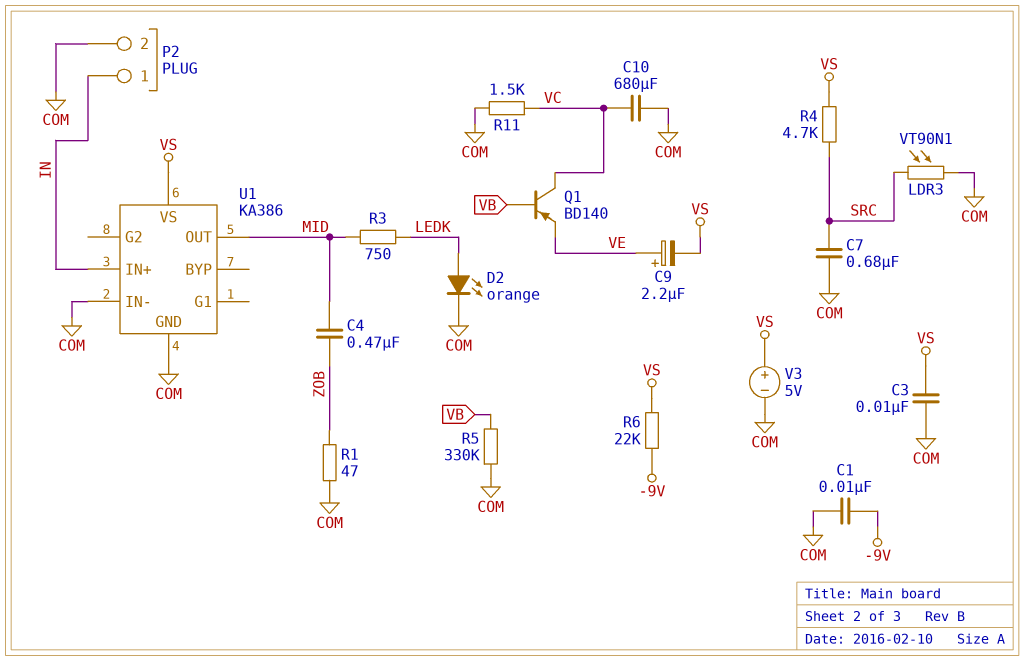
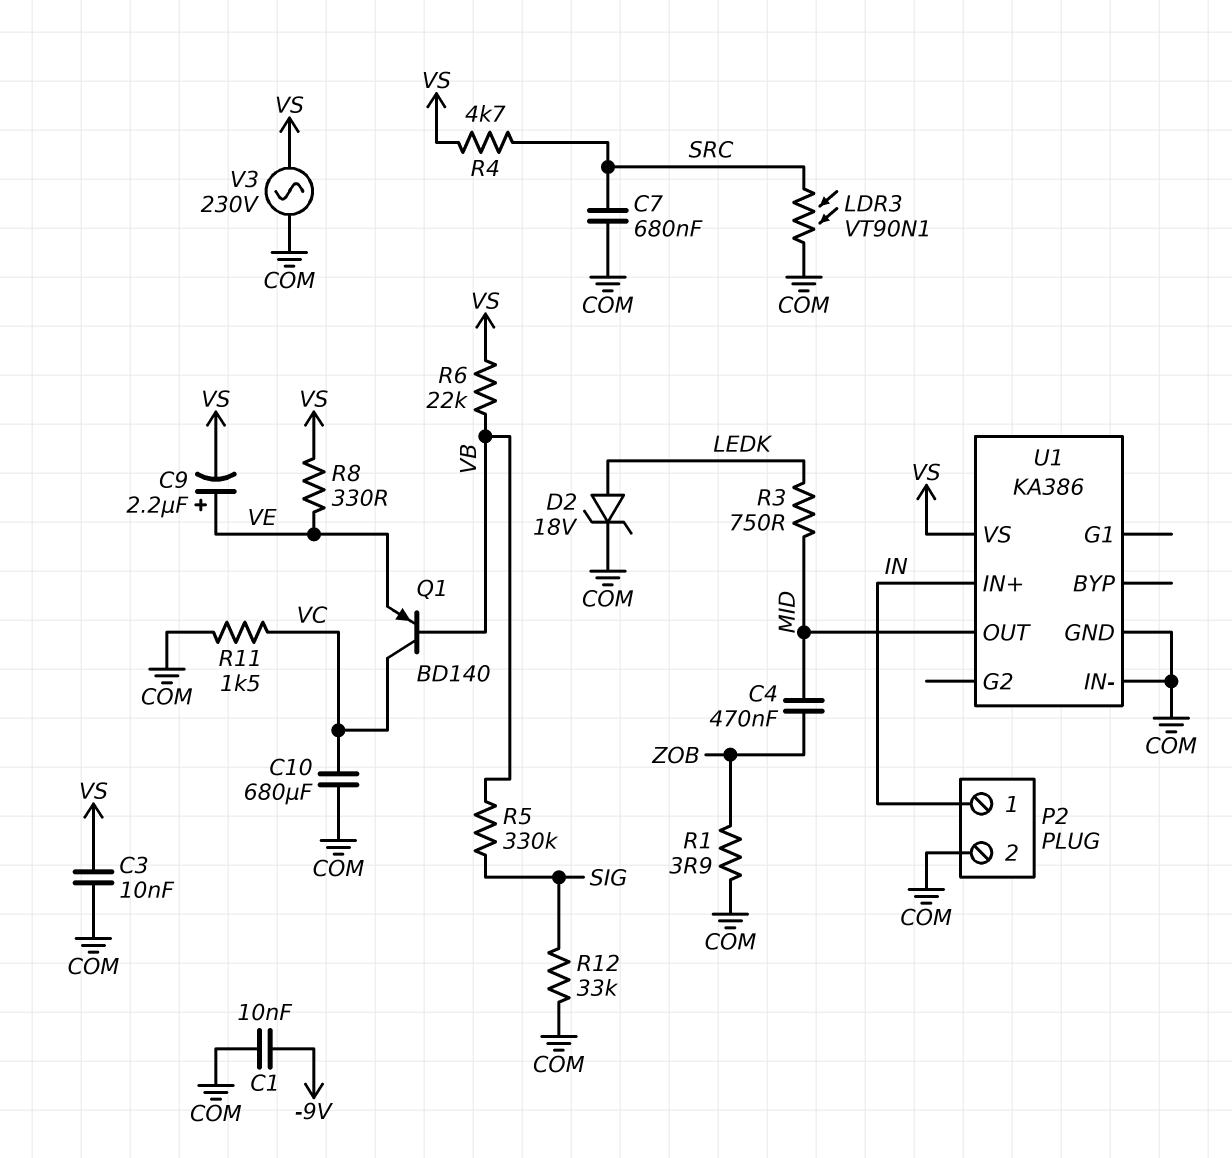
D2: LED orange (A LEDK, K COM) -> zener 18V (A LEDK, K COM)
R1: 47 (COM, ZOB) -> 3.9 (COM, ZOB)
R5: 330k (COM, VB) -> 330k (SIG, VB)
R6: 22k (-9V, VS) -> 22k (VB, VS)
R8: none -> 330 (VE, VS)
R12: none -> 33k (COM, SIG)
V3: 5V (plus VS, minus COM) -> AC 230V (COM, VS)

